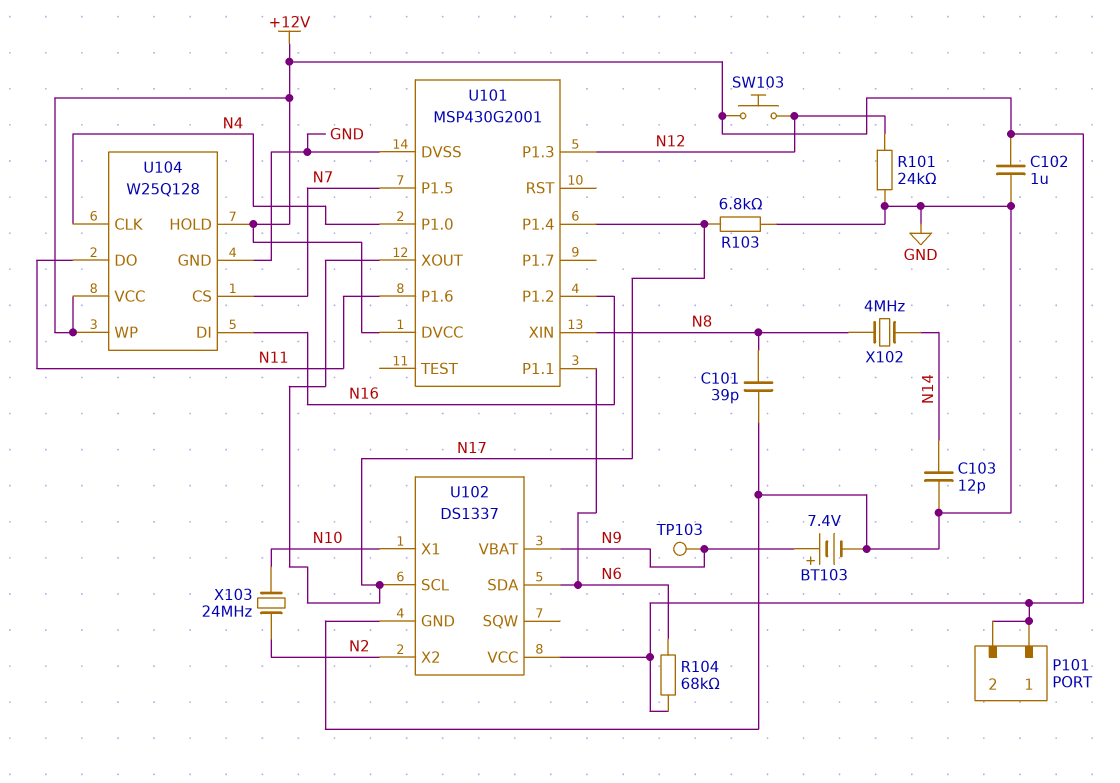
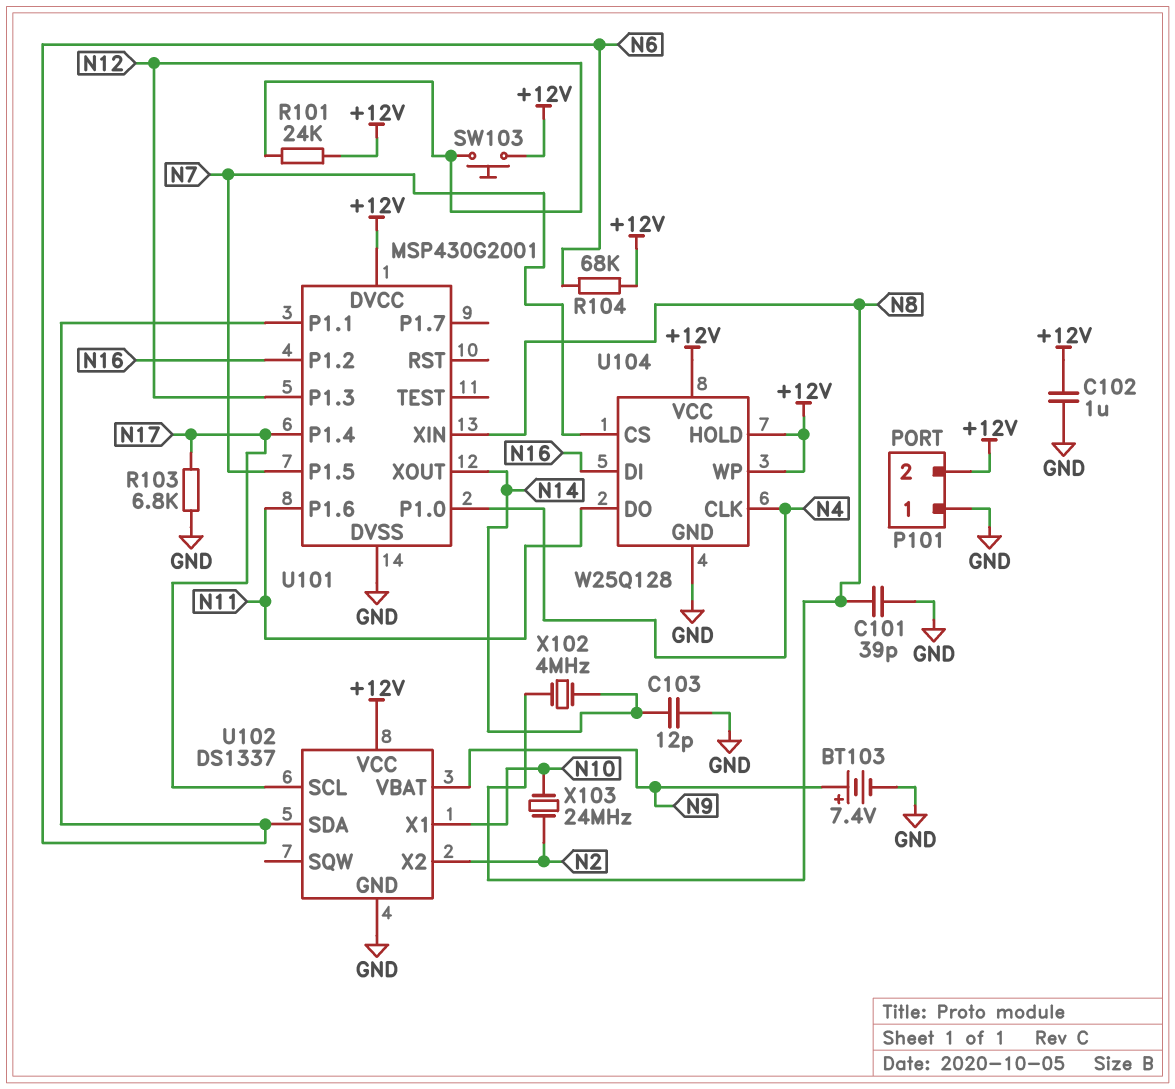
P101 pin 1: +12V -> GND
R101: 24k (GND, N12) -> 24k (+12V, N12)
TP103: test point (N9) -> none
U101 pin XOUT: N17 -> N14

